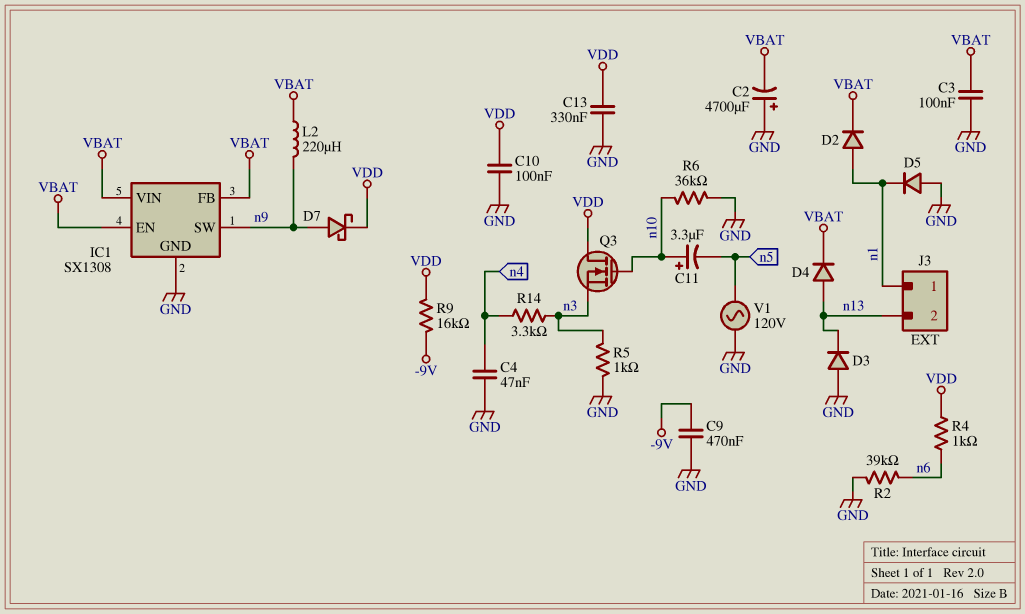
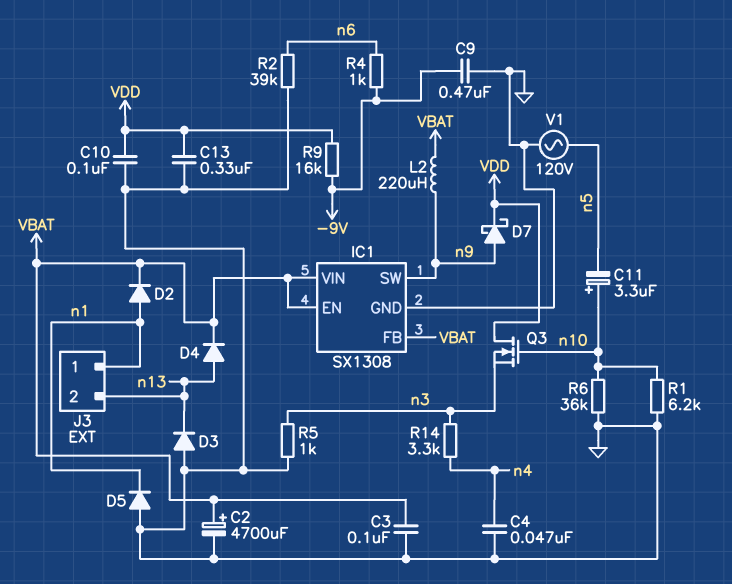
C2: 4700uF (plus GND, minus VBAT) -> 4700uF (plus VBAT, minus GND)
R1: none -> 6.2k (GND, n10)
R4: 1k (VDD, n6) -> 1k (-9V, n6)

